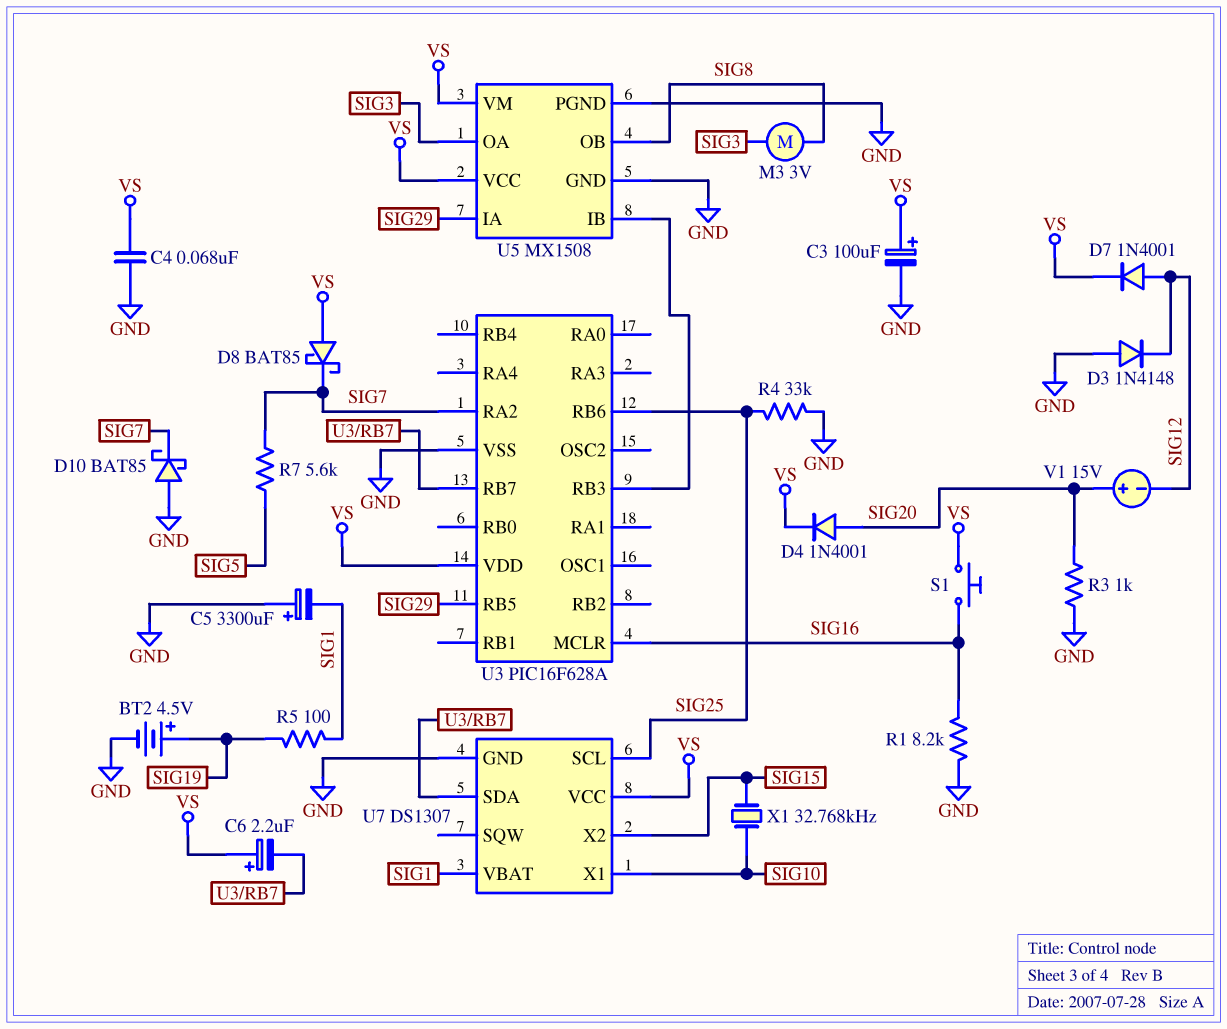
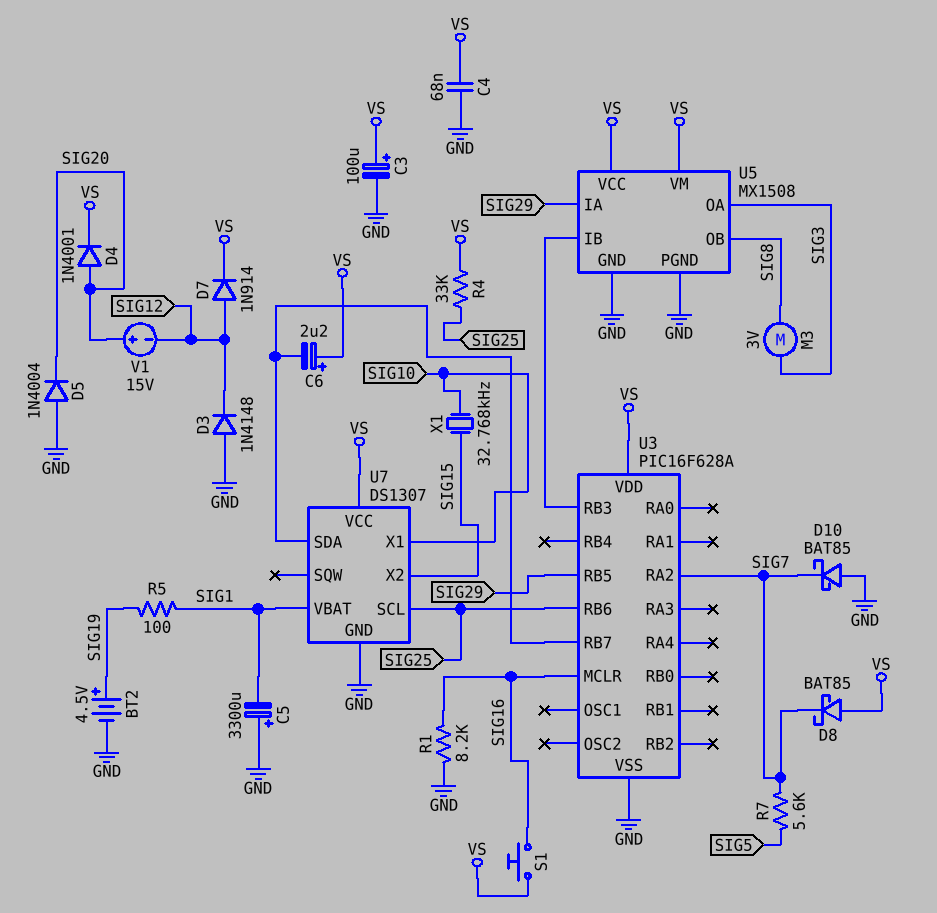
D5: none -> diode 1N4004 (A GND, K SIG20)
D7: diode 1N4001 (A SIG12, K VS) -> diode 1N914 (A SIG12, K VS)
R3: 1k (GND, SIG20) -> none
R4: 33k (GND, SIG25) -> 33k (SIG25, VS)

